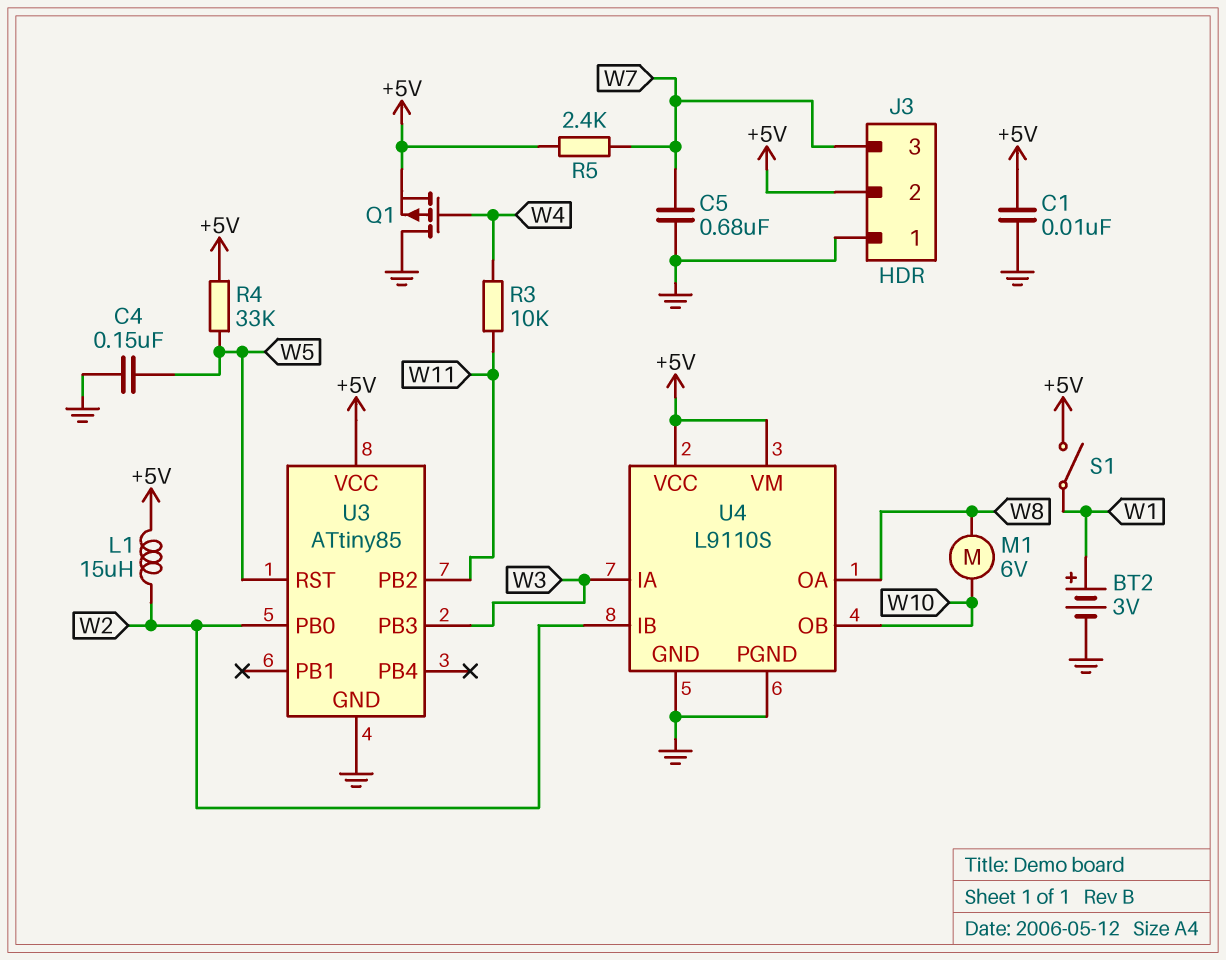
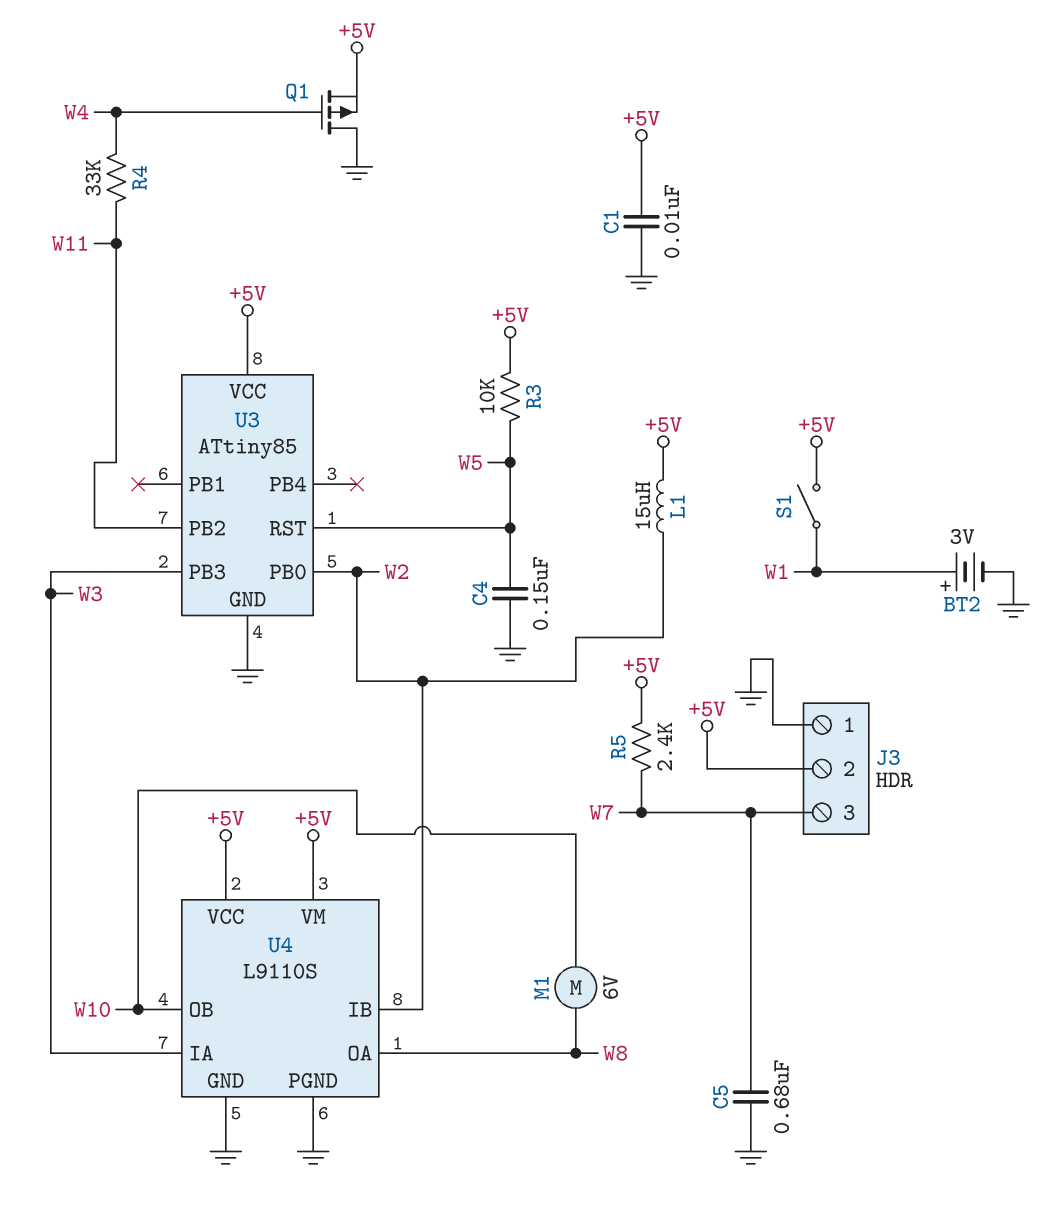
R3: 10k (W4, W11) -> 10k (+5V, W5)
R4: 33k (+5V, W5) -> 33k (W4, W11)

